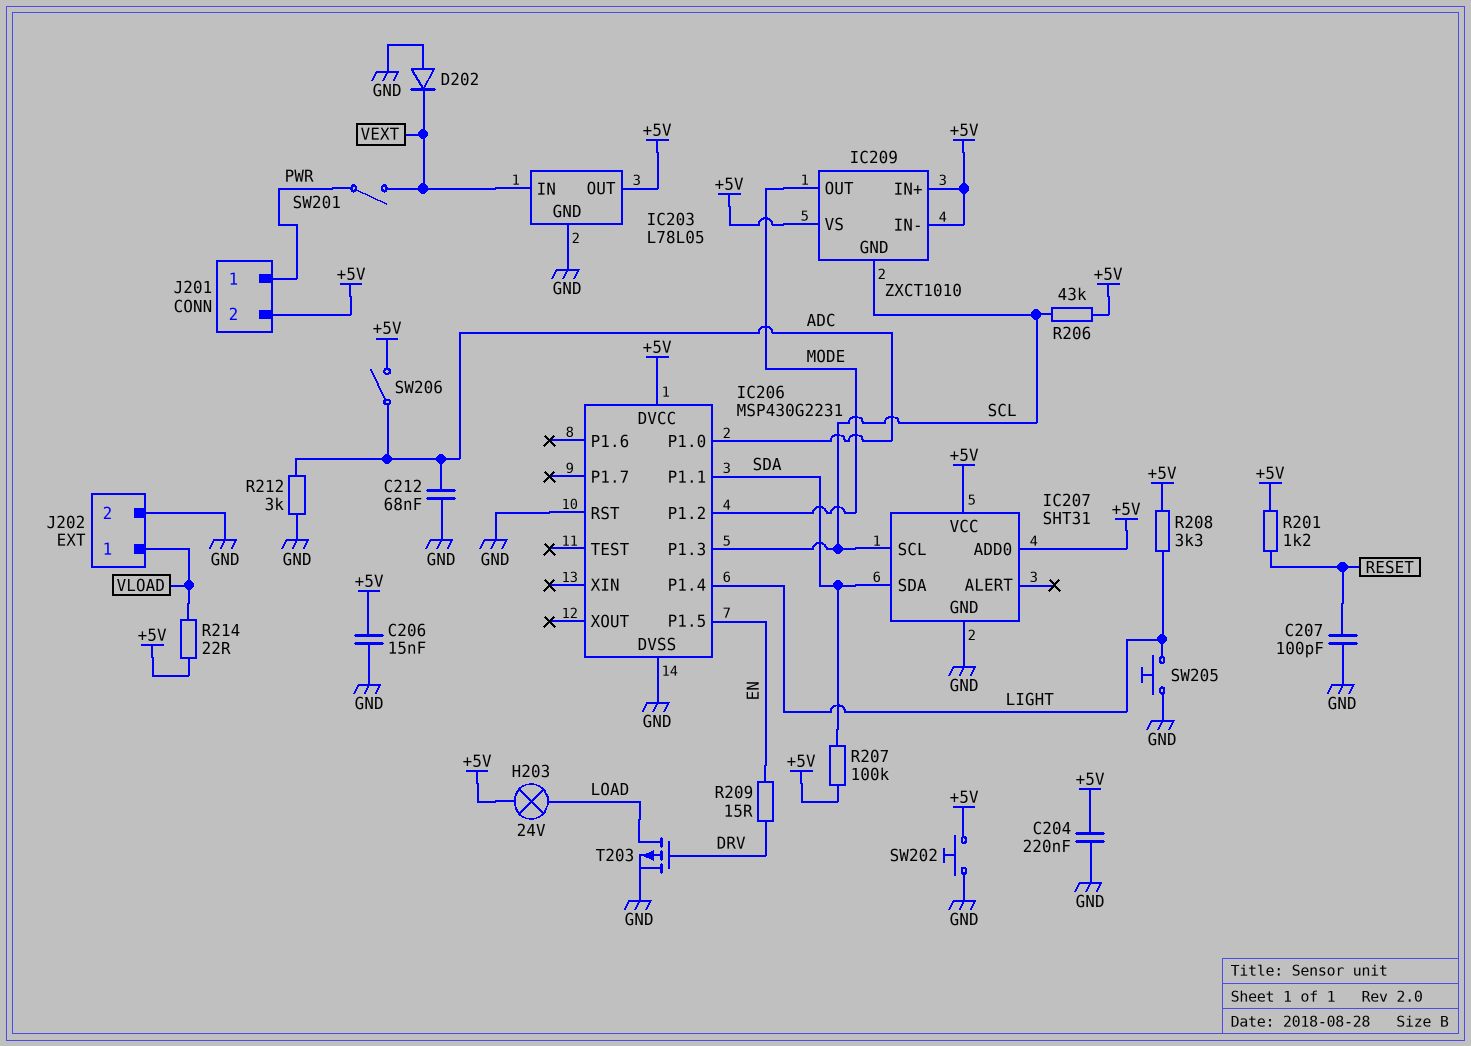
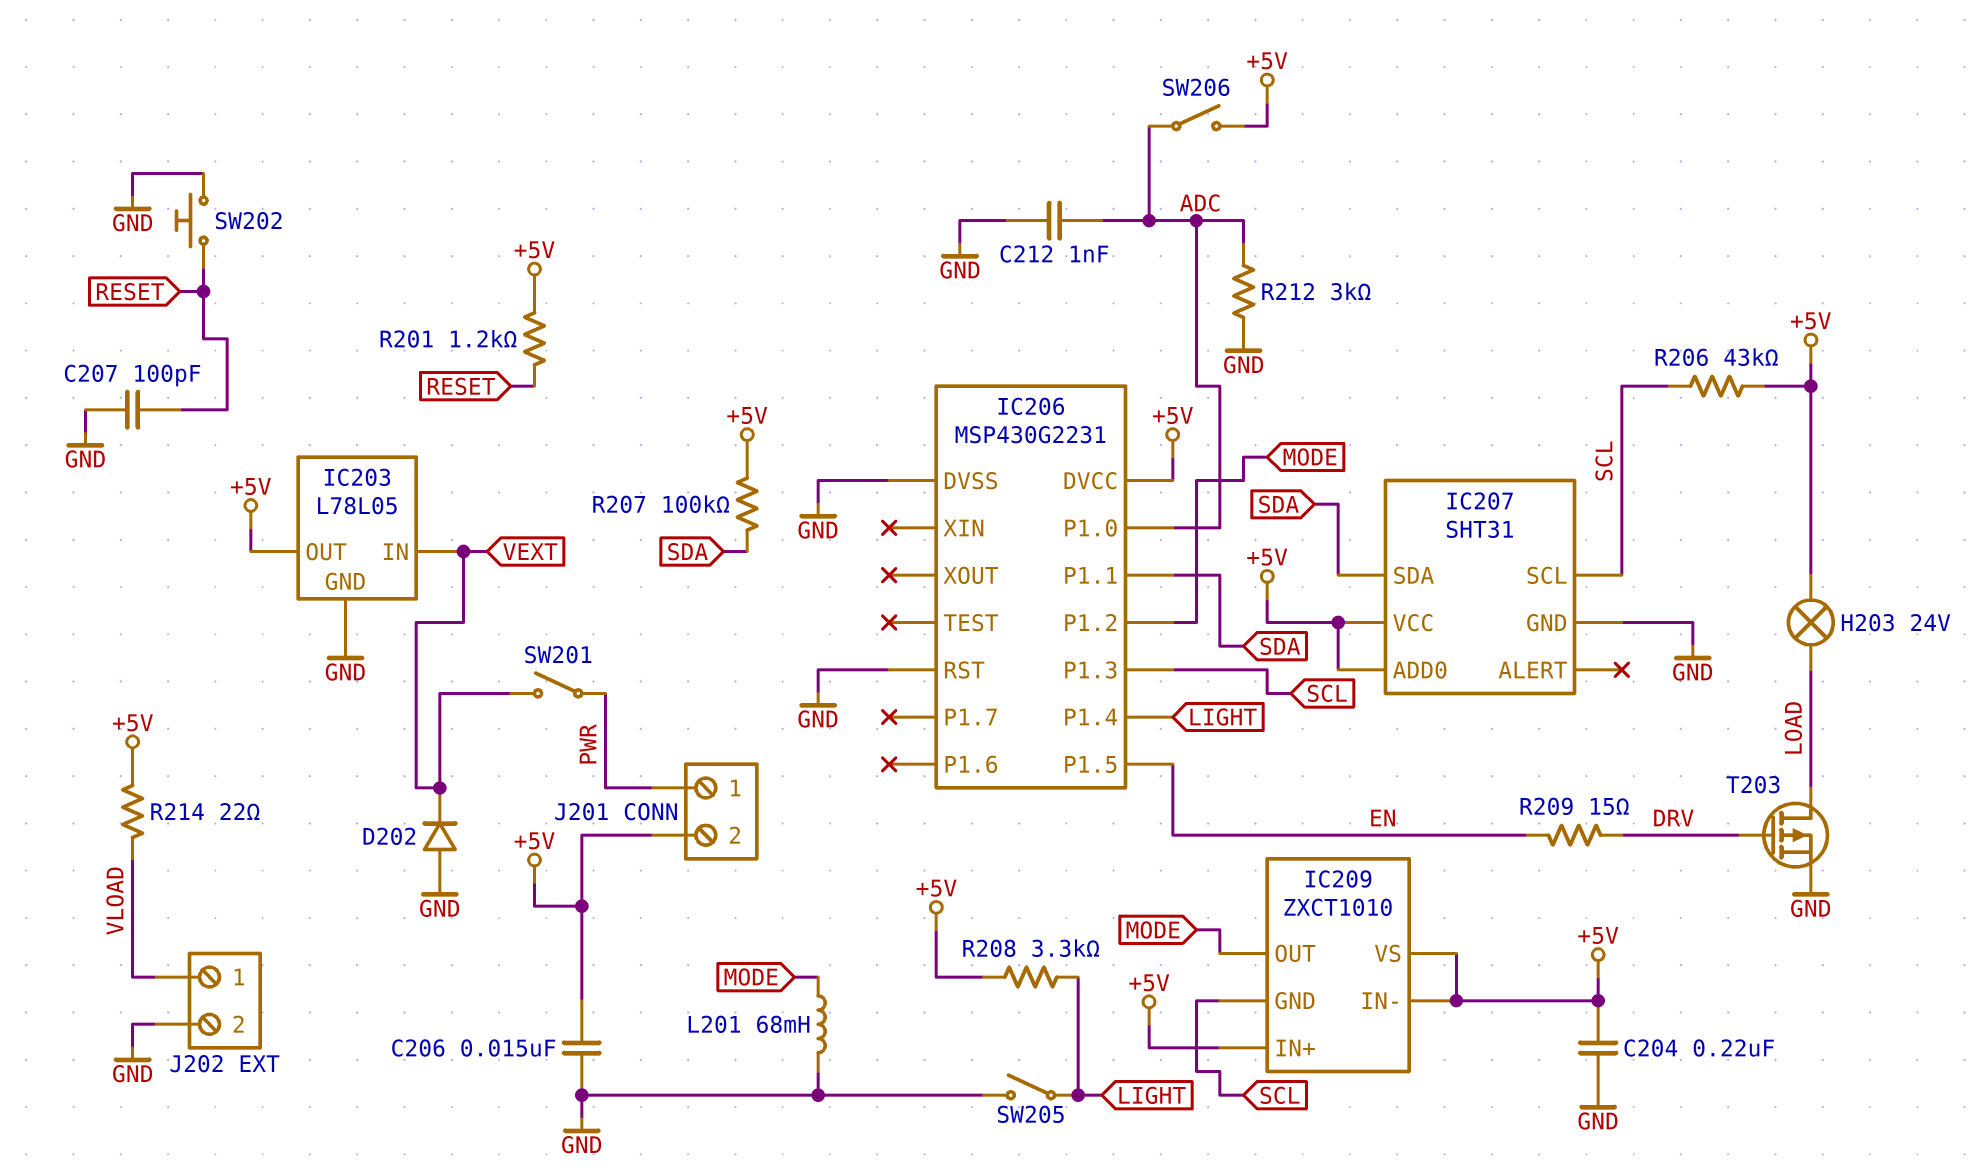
C212: 68nF (ADC, GND) -> 1nF (ADC, GND)
L201: none -> 68mH (GND, MODE)
SW202: button (+5V, GND) -> button (GND, RESET)
SW205: button (GND, LIGHT) -> switch (GND, LIGHT)

